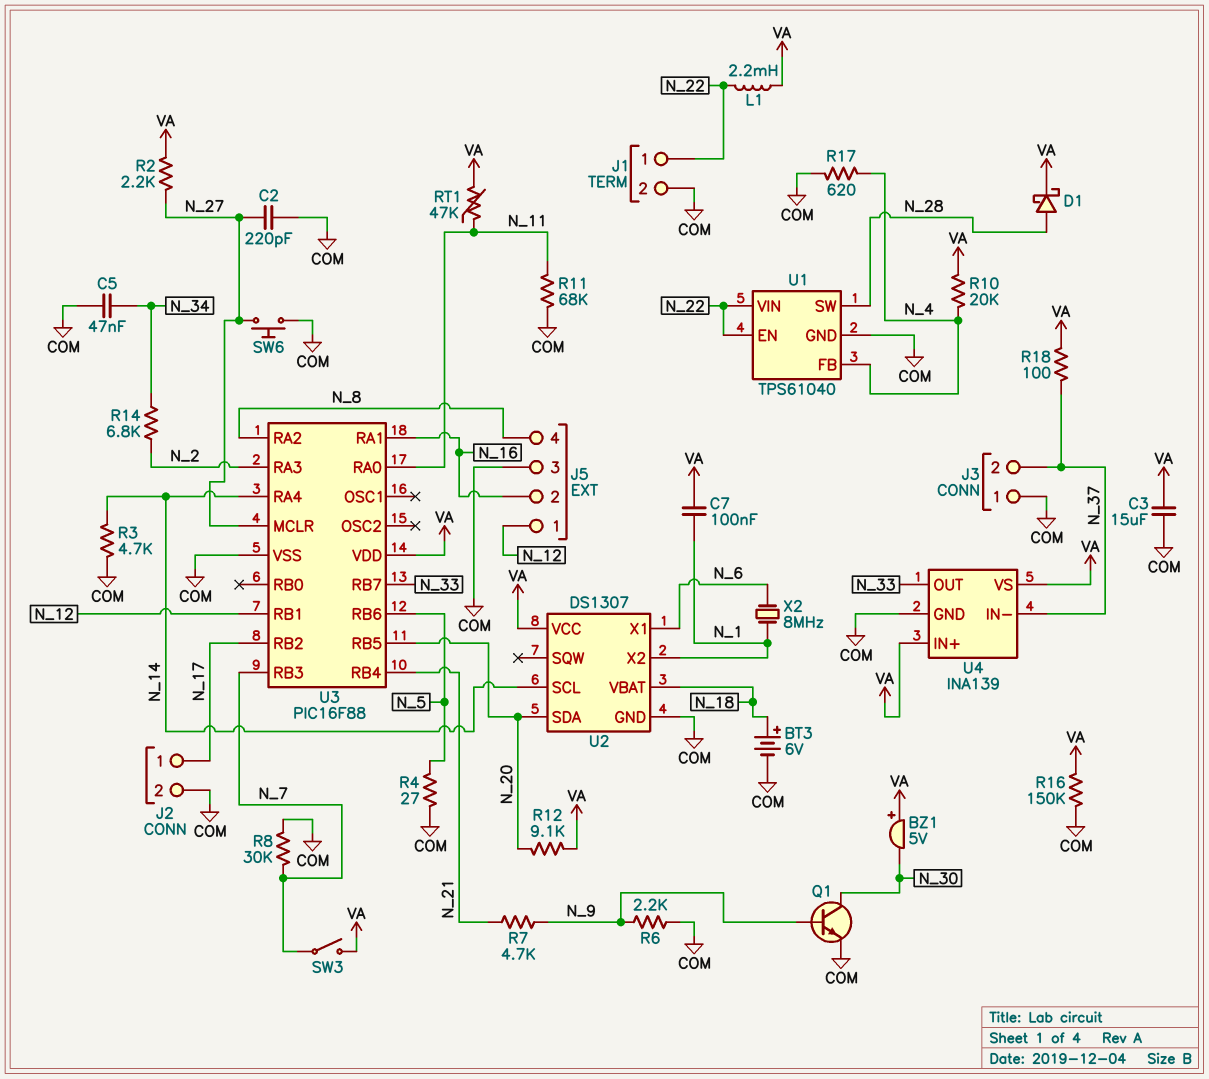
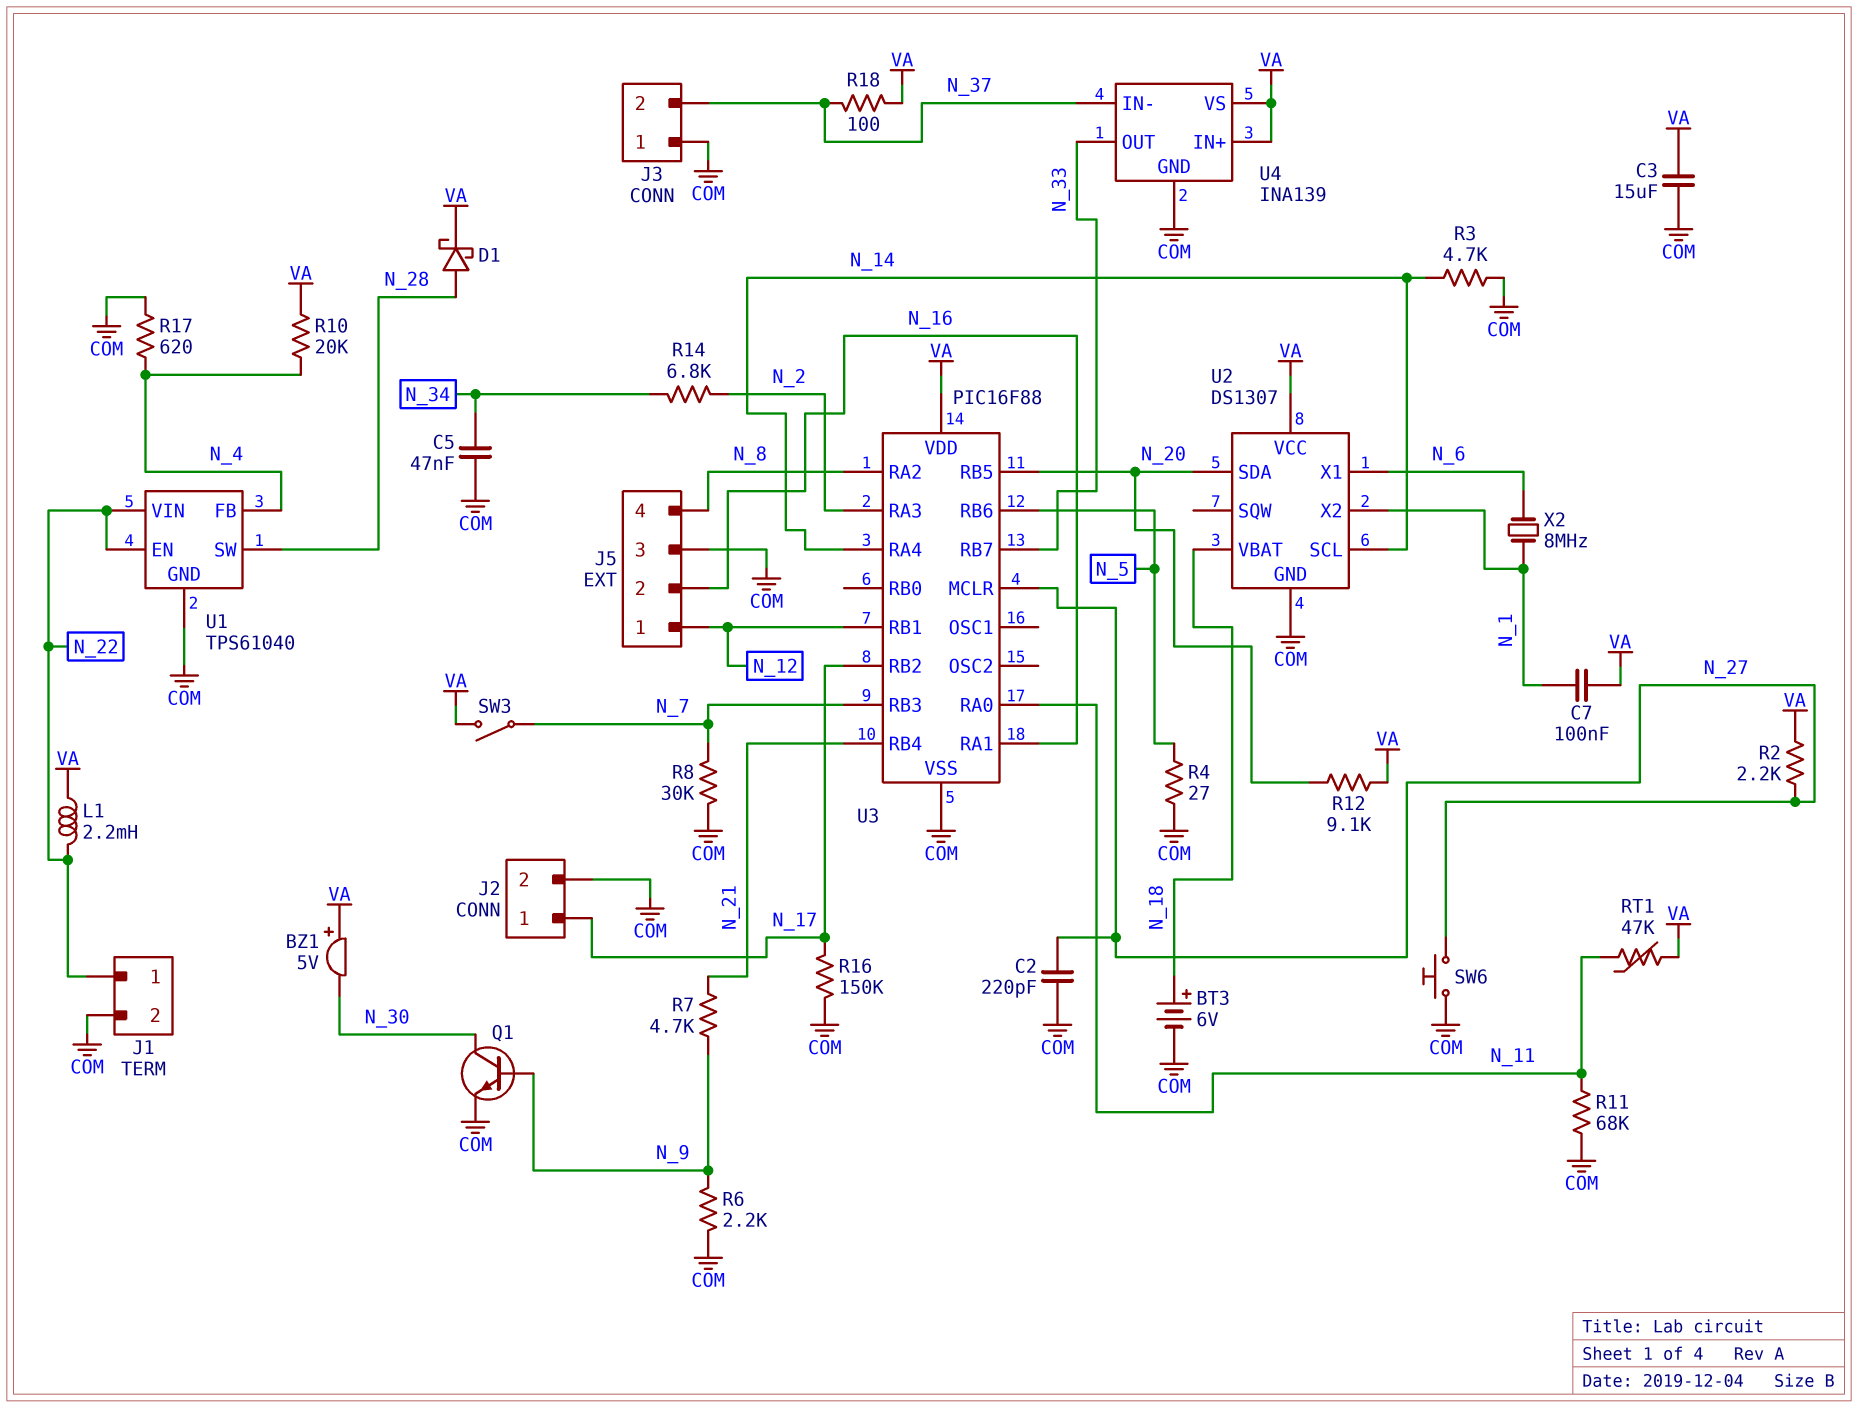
R16: 150k (COM, VA) -> 150k (COM, N_17)

